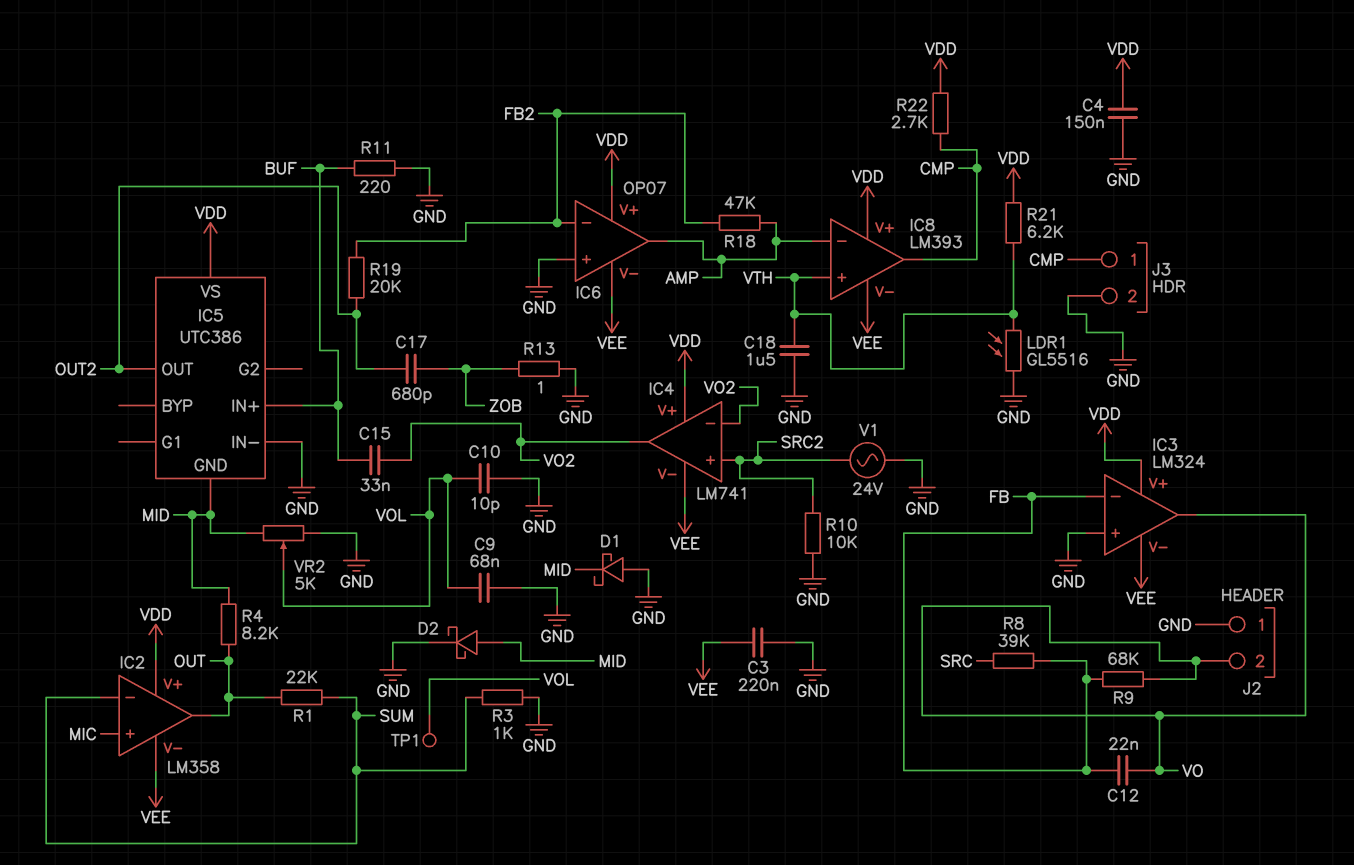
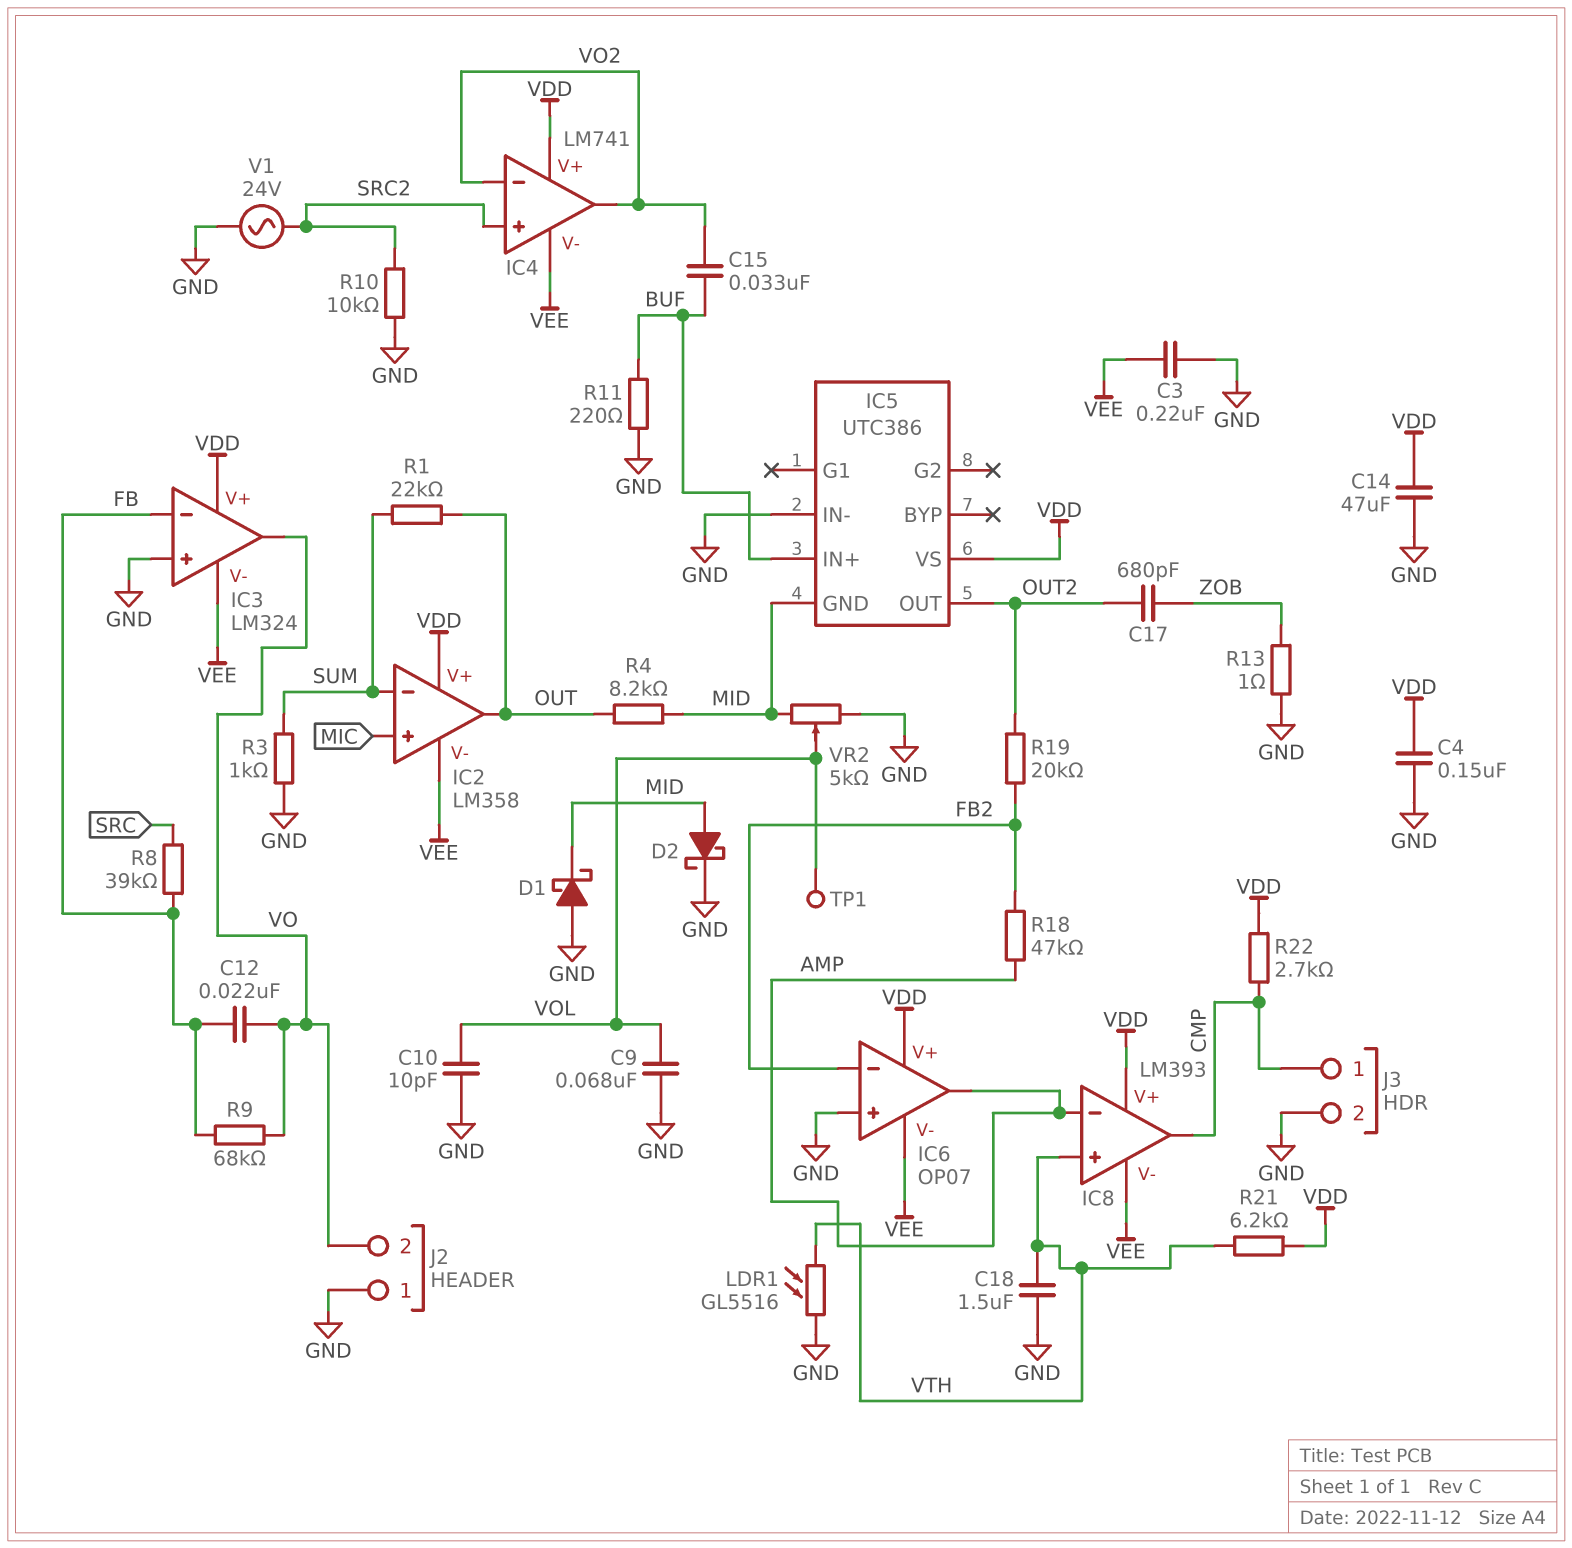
C14: none -> 47uF (GND, VDD)

